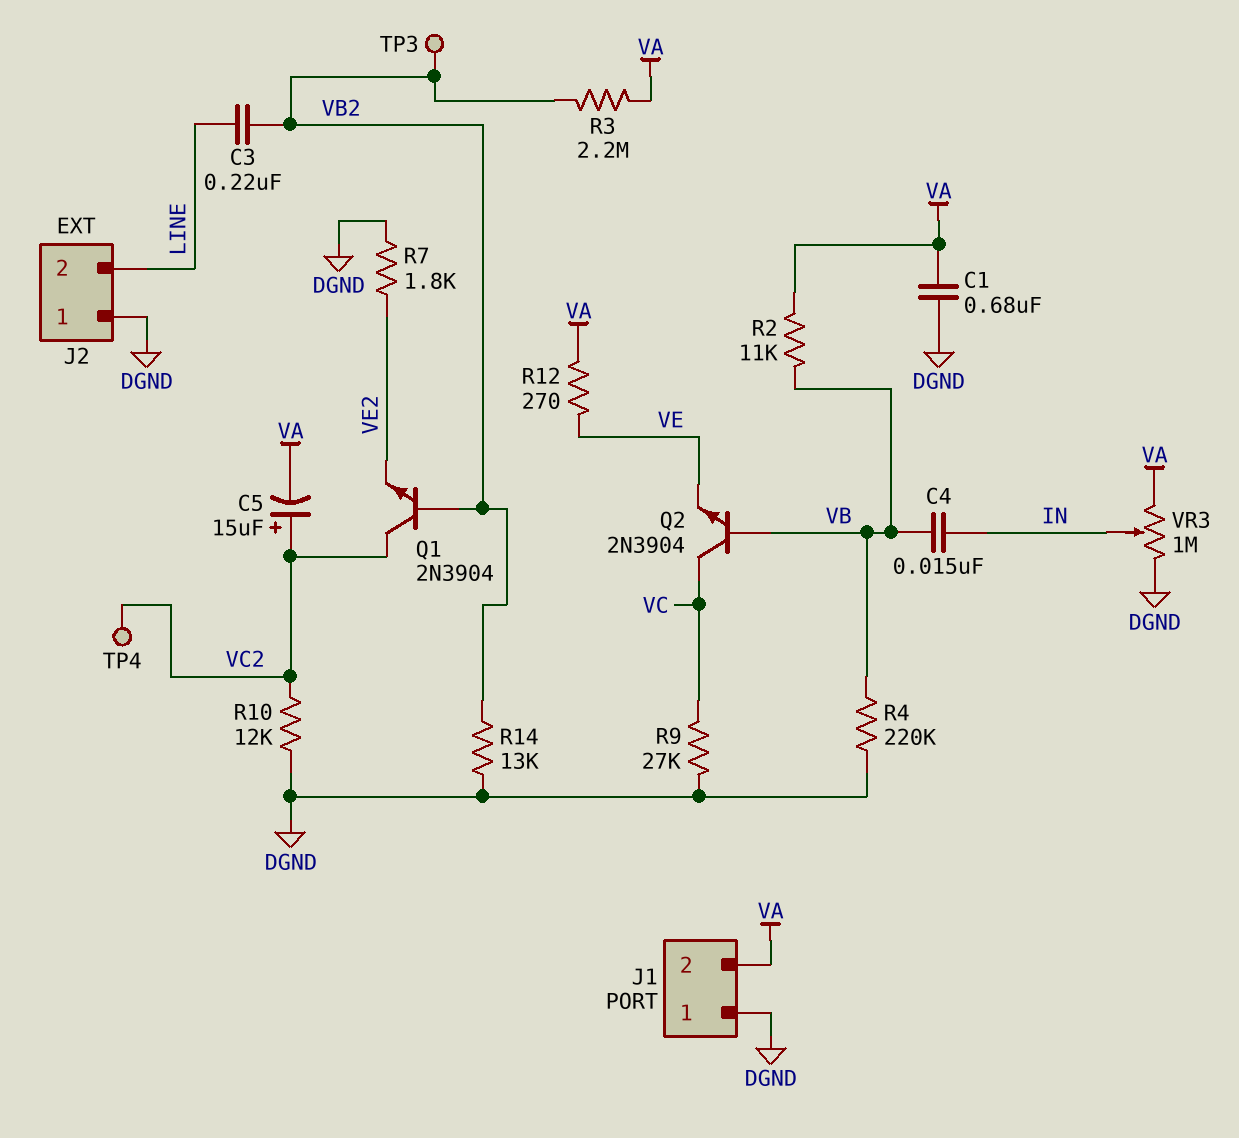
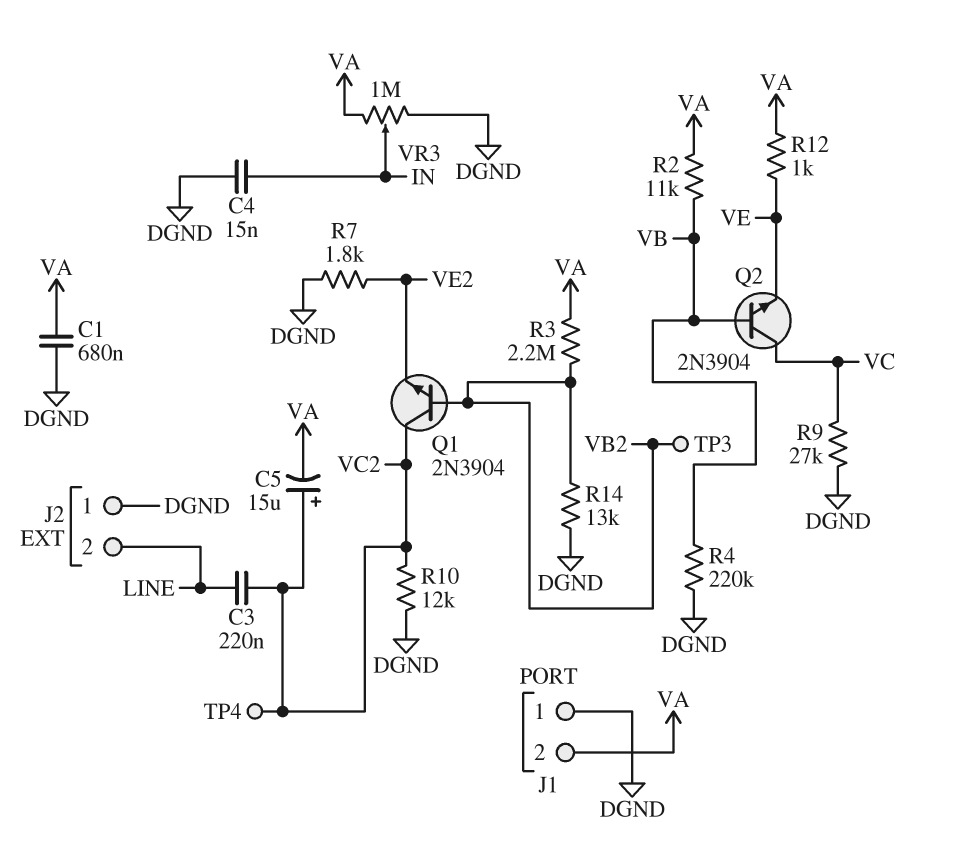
C3: 220nF (LINE, VB2) -> 220nF (LINE, VC2)
C4: 15nF (IN, VB) -> 15nF (DGND, IN)
R12: 270 (VA, VE) -> 1k (VA, VE)

